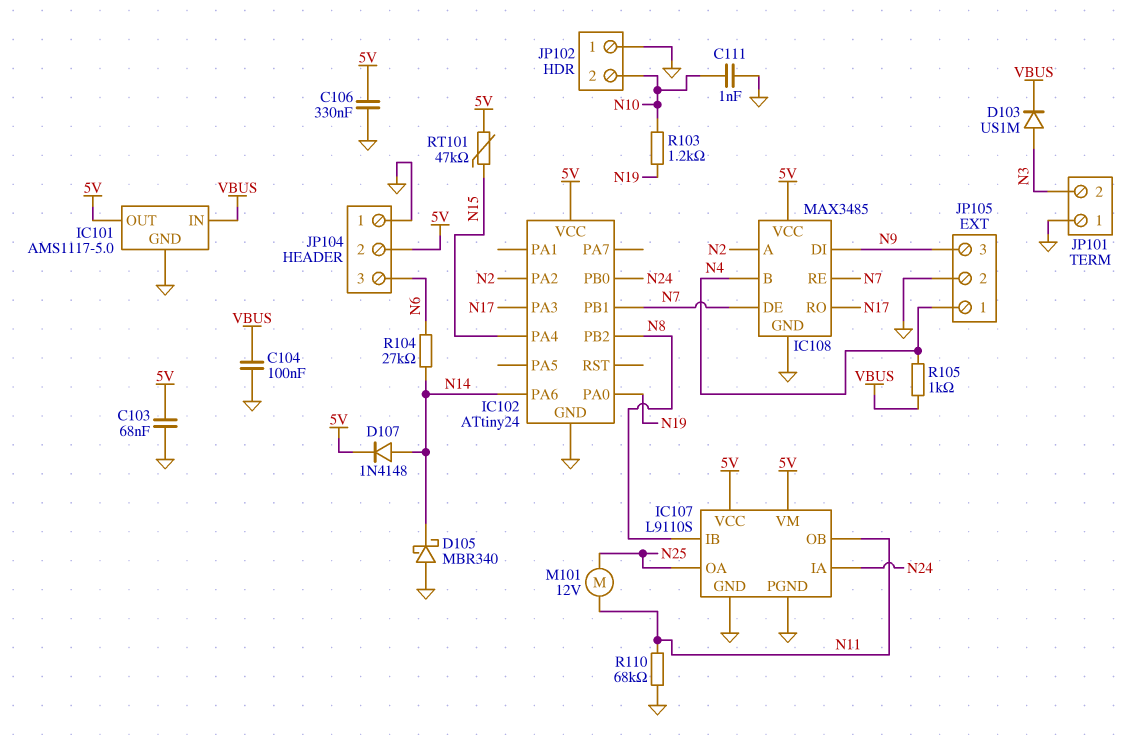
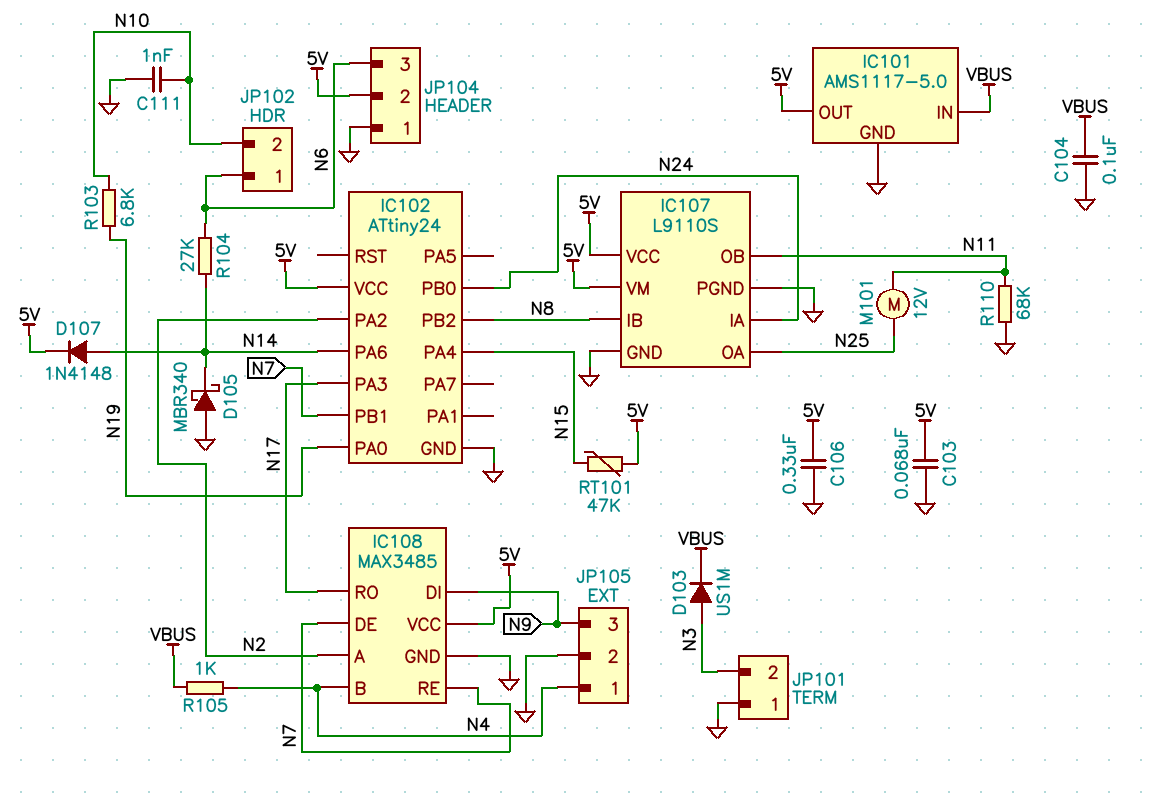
JP102 pin 1: GND -> N6
R103: 1.2k (N10, N19) -> 6.8k (N10, N19)

